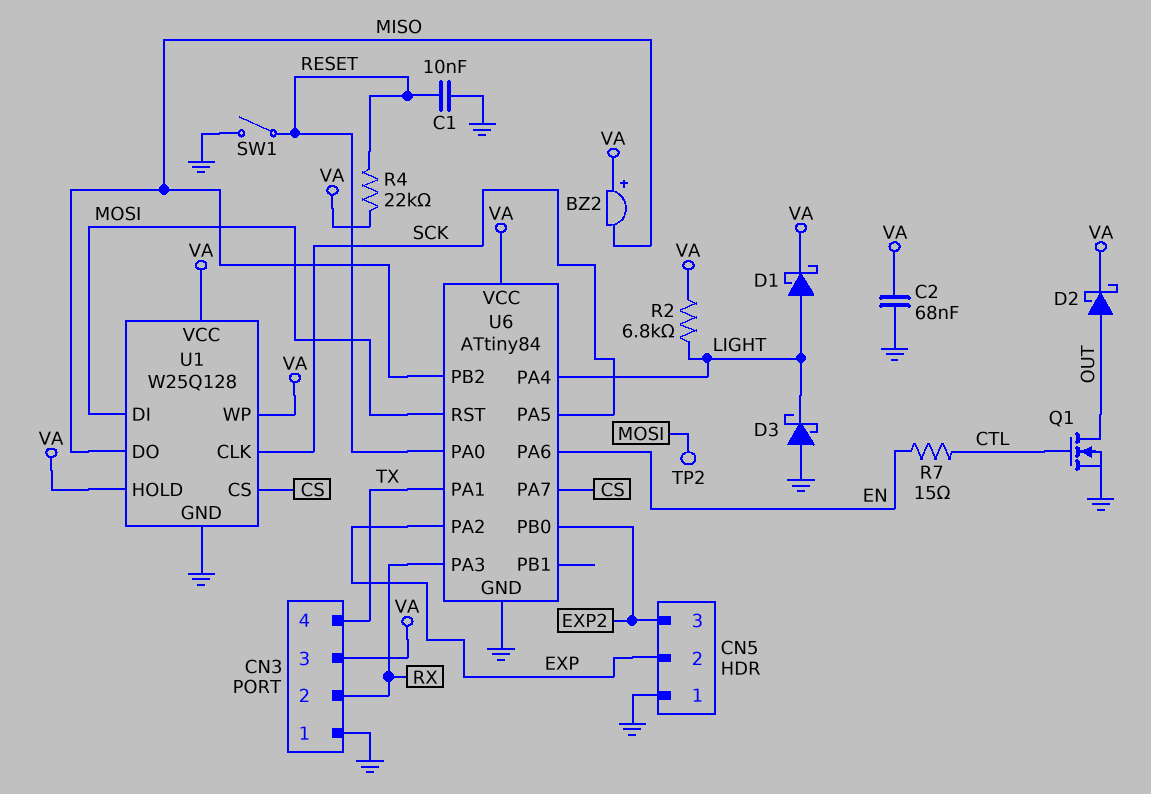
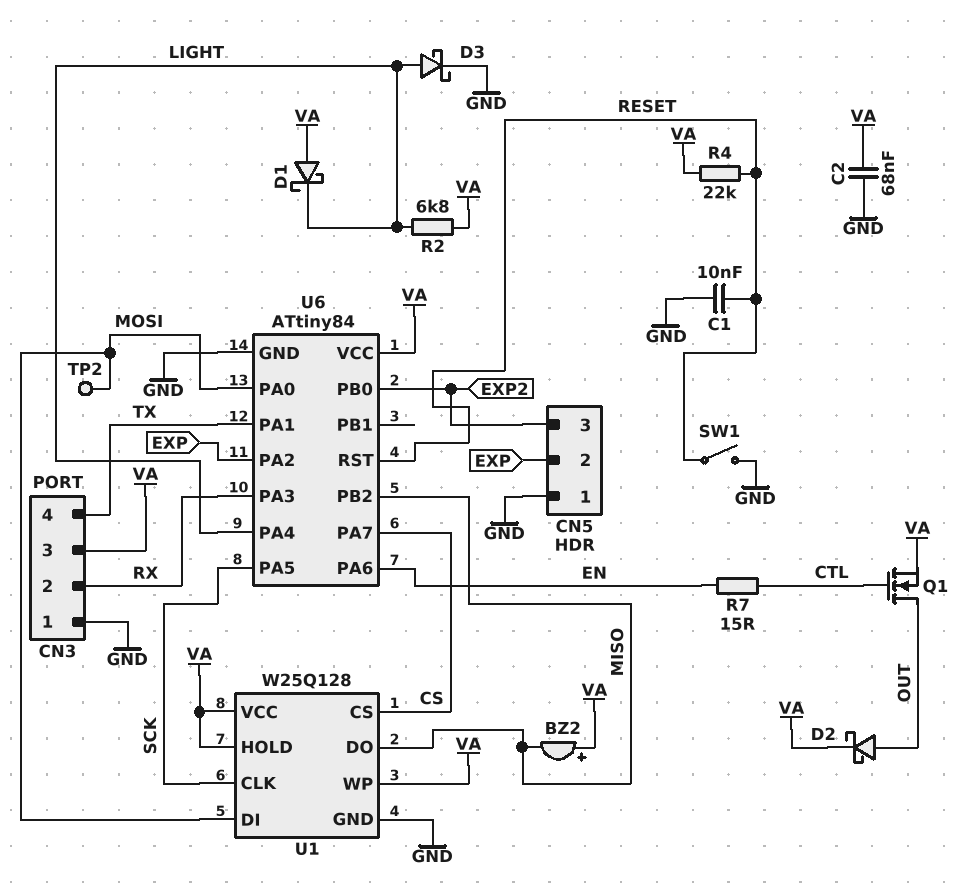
D1: schottky (A LIGHT, K VA) -> schottky (A VA, K LIGHT)
D3: schottky (A GND, K LIGHT) -> schottky (A LIGHT, K GND)
Q1: NMOS (G CTL, D OUT, S GND) -> NMOS (G CTL, D OUT, S VA)
U6 pin PA0: RESET -> MOSI
U6 pin RST: MOSI -> RESET

